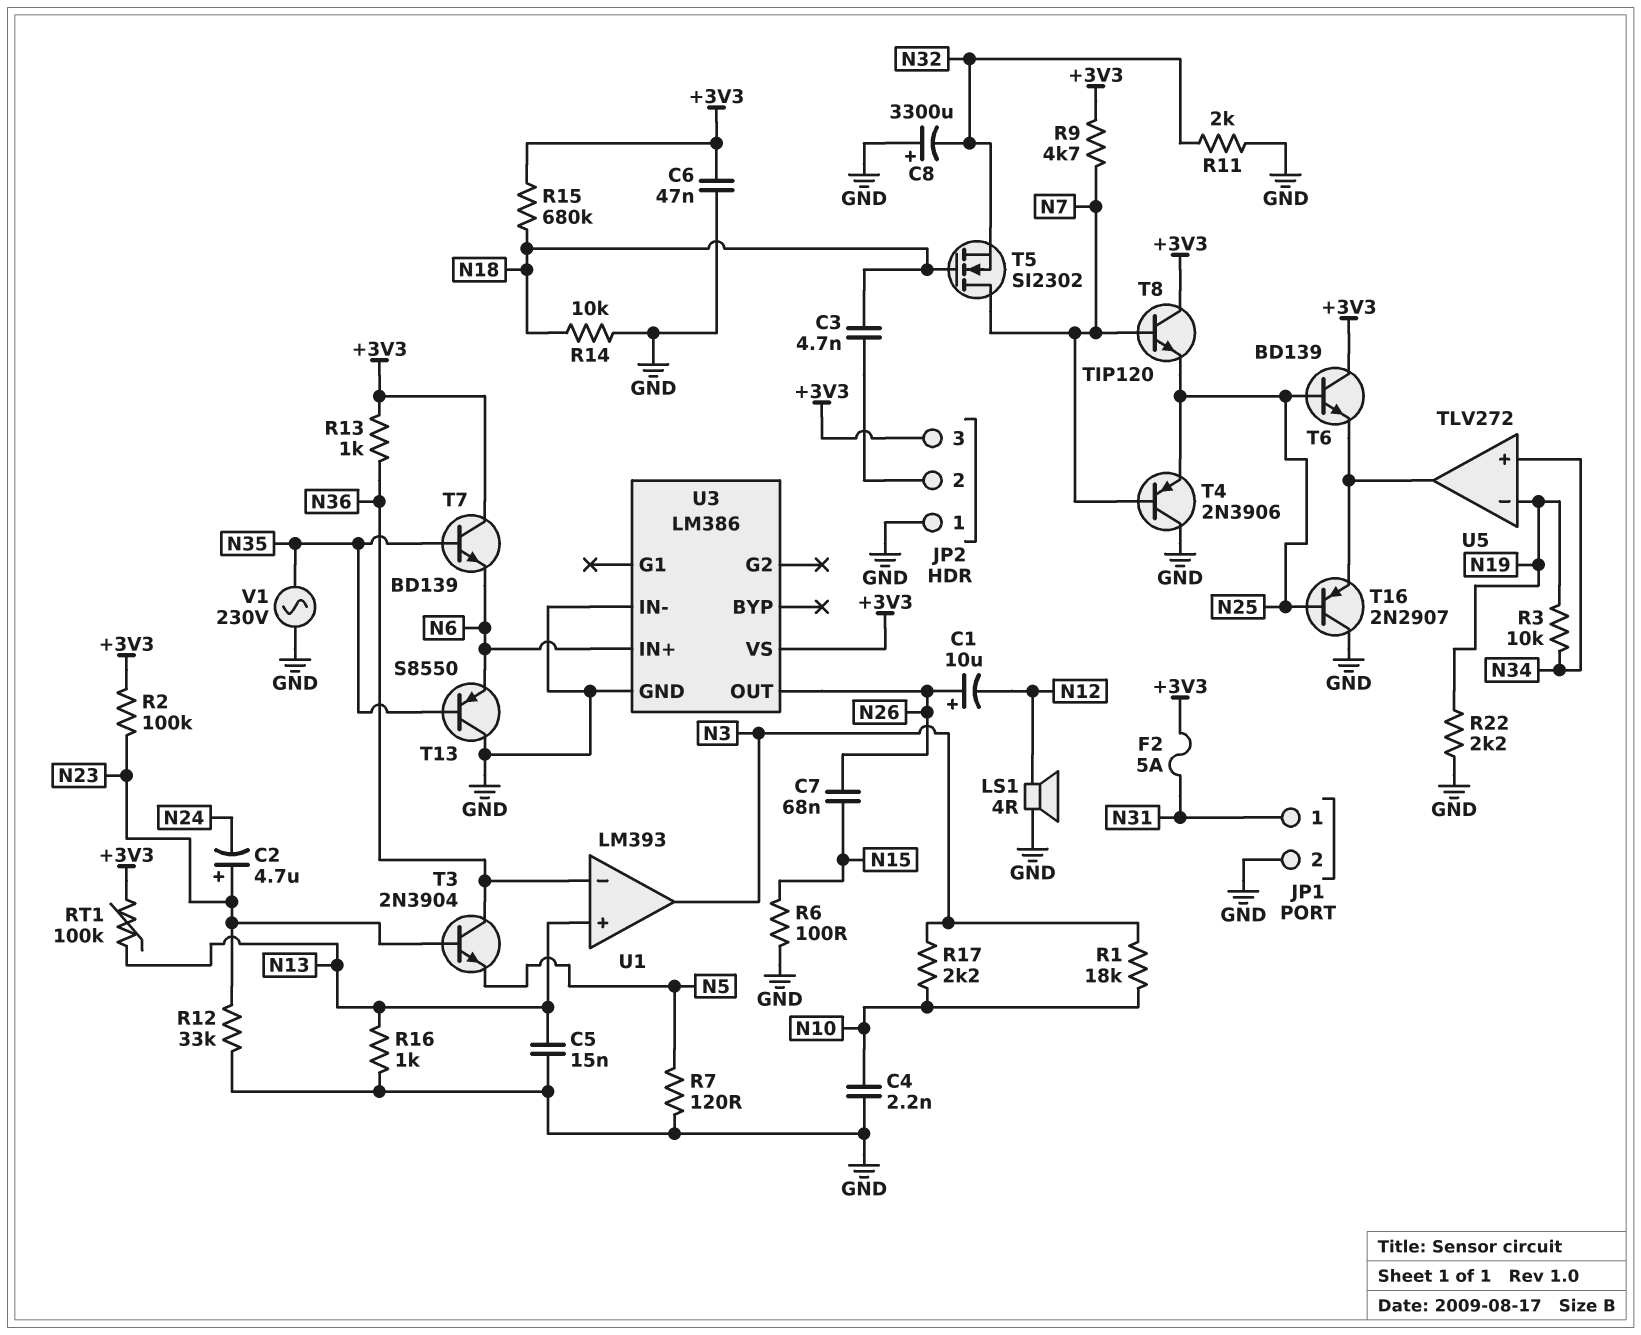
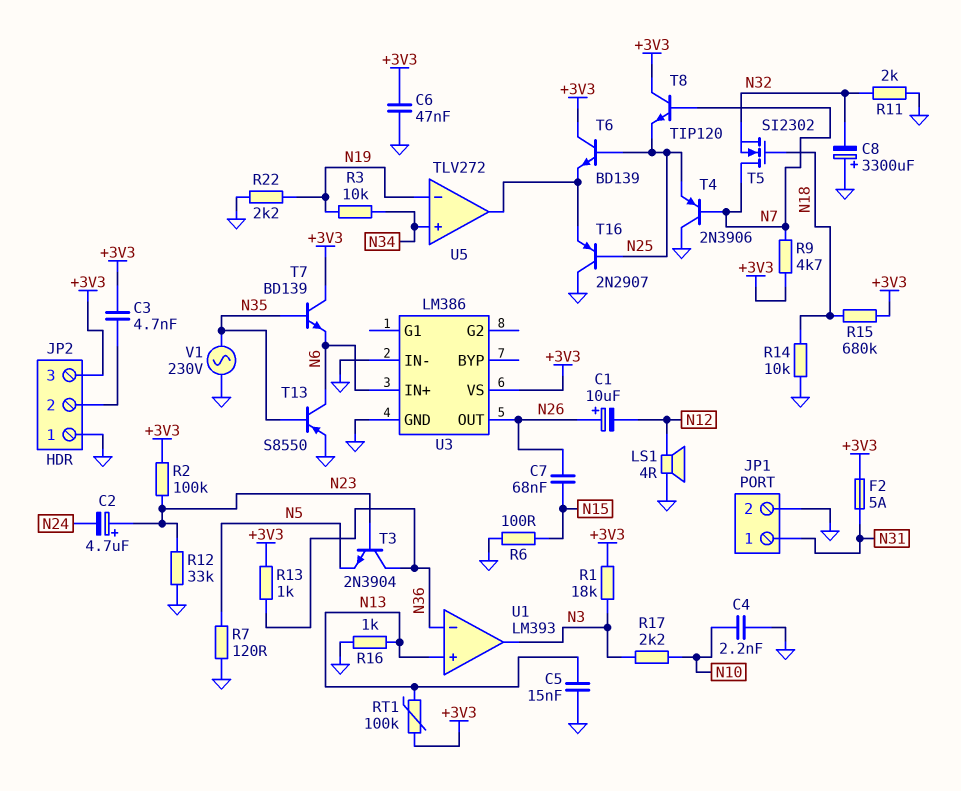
C3: 4.7nF (JP2/2, N18) -> 4.7nF (+3V3, JP2/2)
R1: 18k (N3, N10) -> 18k (+3V3, N3)
T13: PNP S8550 (B N35, C GND, E N6) -> PNP S8550 (B N35, C N6, E GND)

